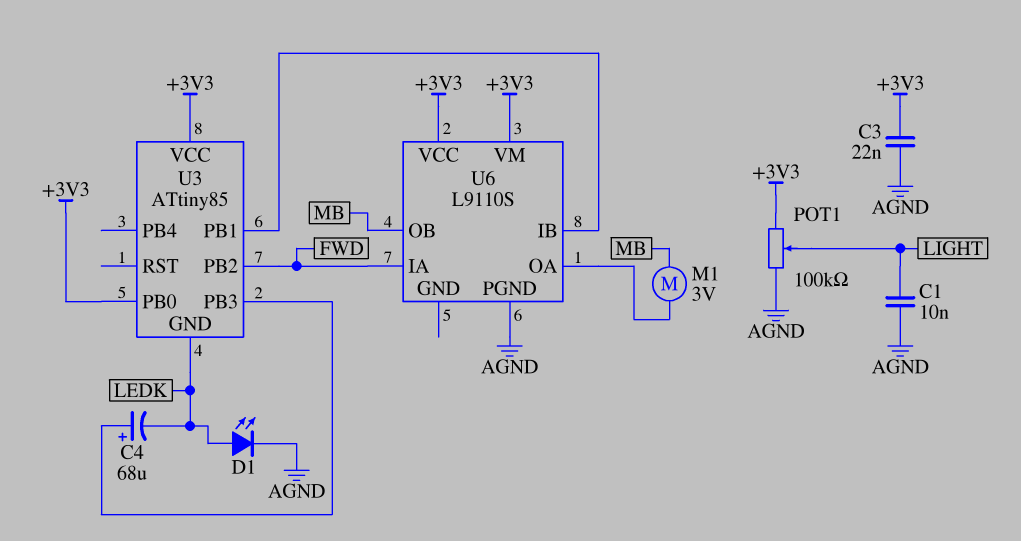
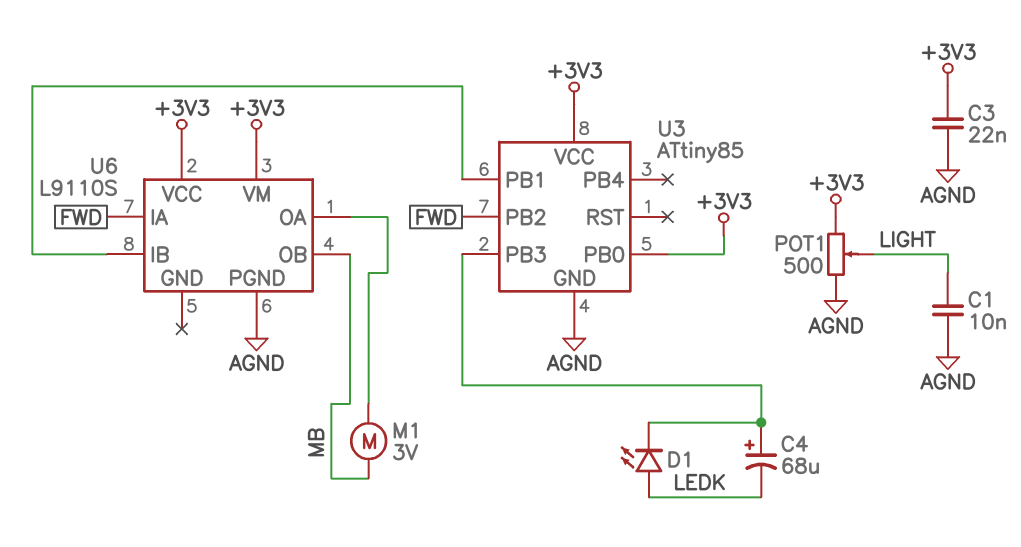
D1: LED (A LEDK, K AGND) -> LED (A LEDK, K U3/PB3)
POT1: 100k (+3V3, AGND, wiper LIGHT) -> 500 (+3V3, AGND, wiper LIGHT)
U3 pin GND: LEDK -> AGND

